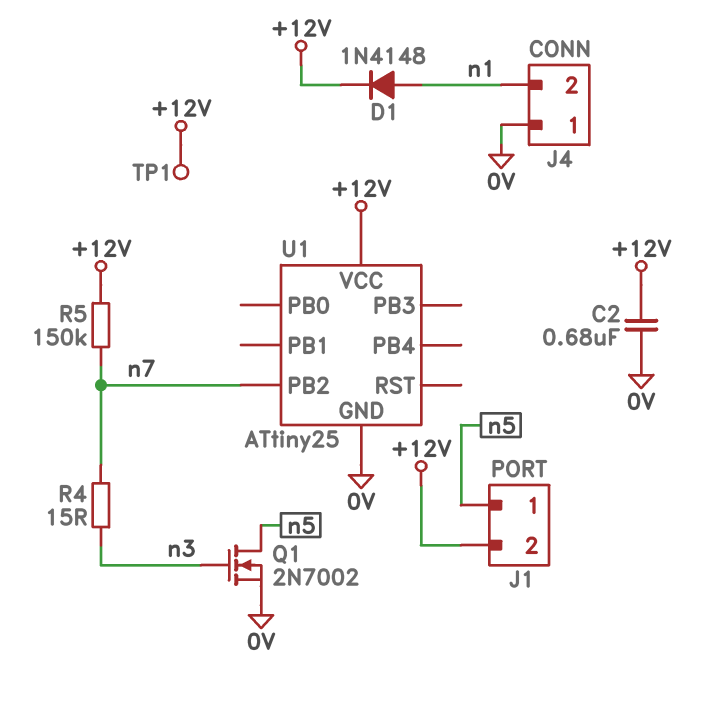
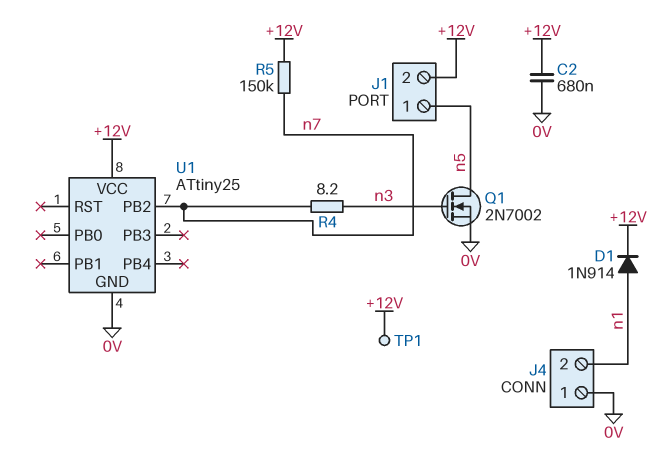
D1: diode 1N4148 (A n1, K +12V) -> diode 1N914 (A n1, K +12V)
R4: 15 (n3, n7) -> 8.2 (n3, n7)

